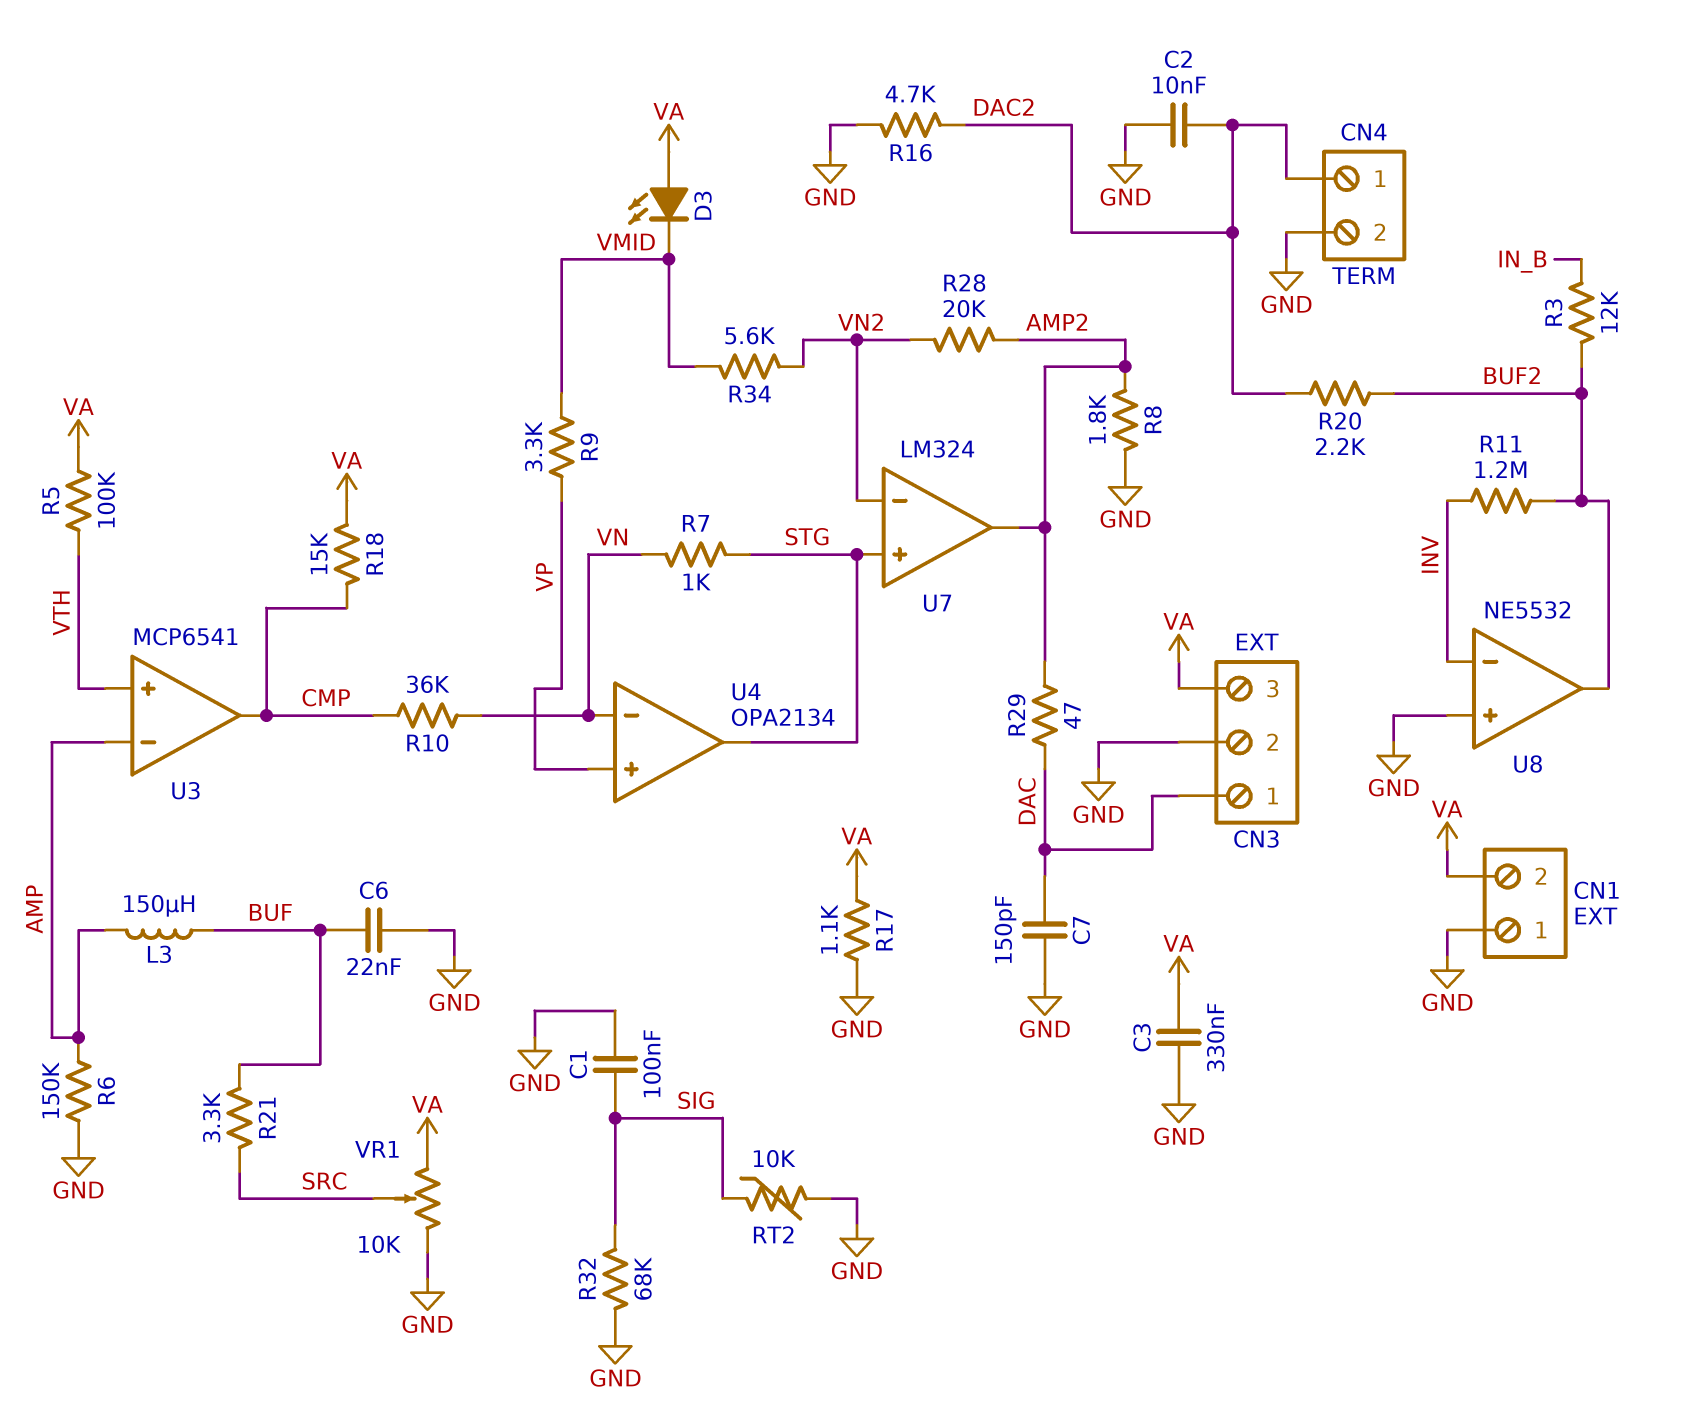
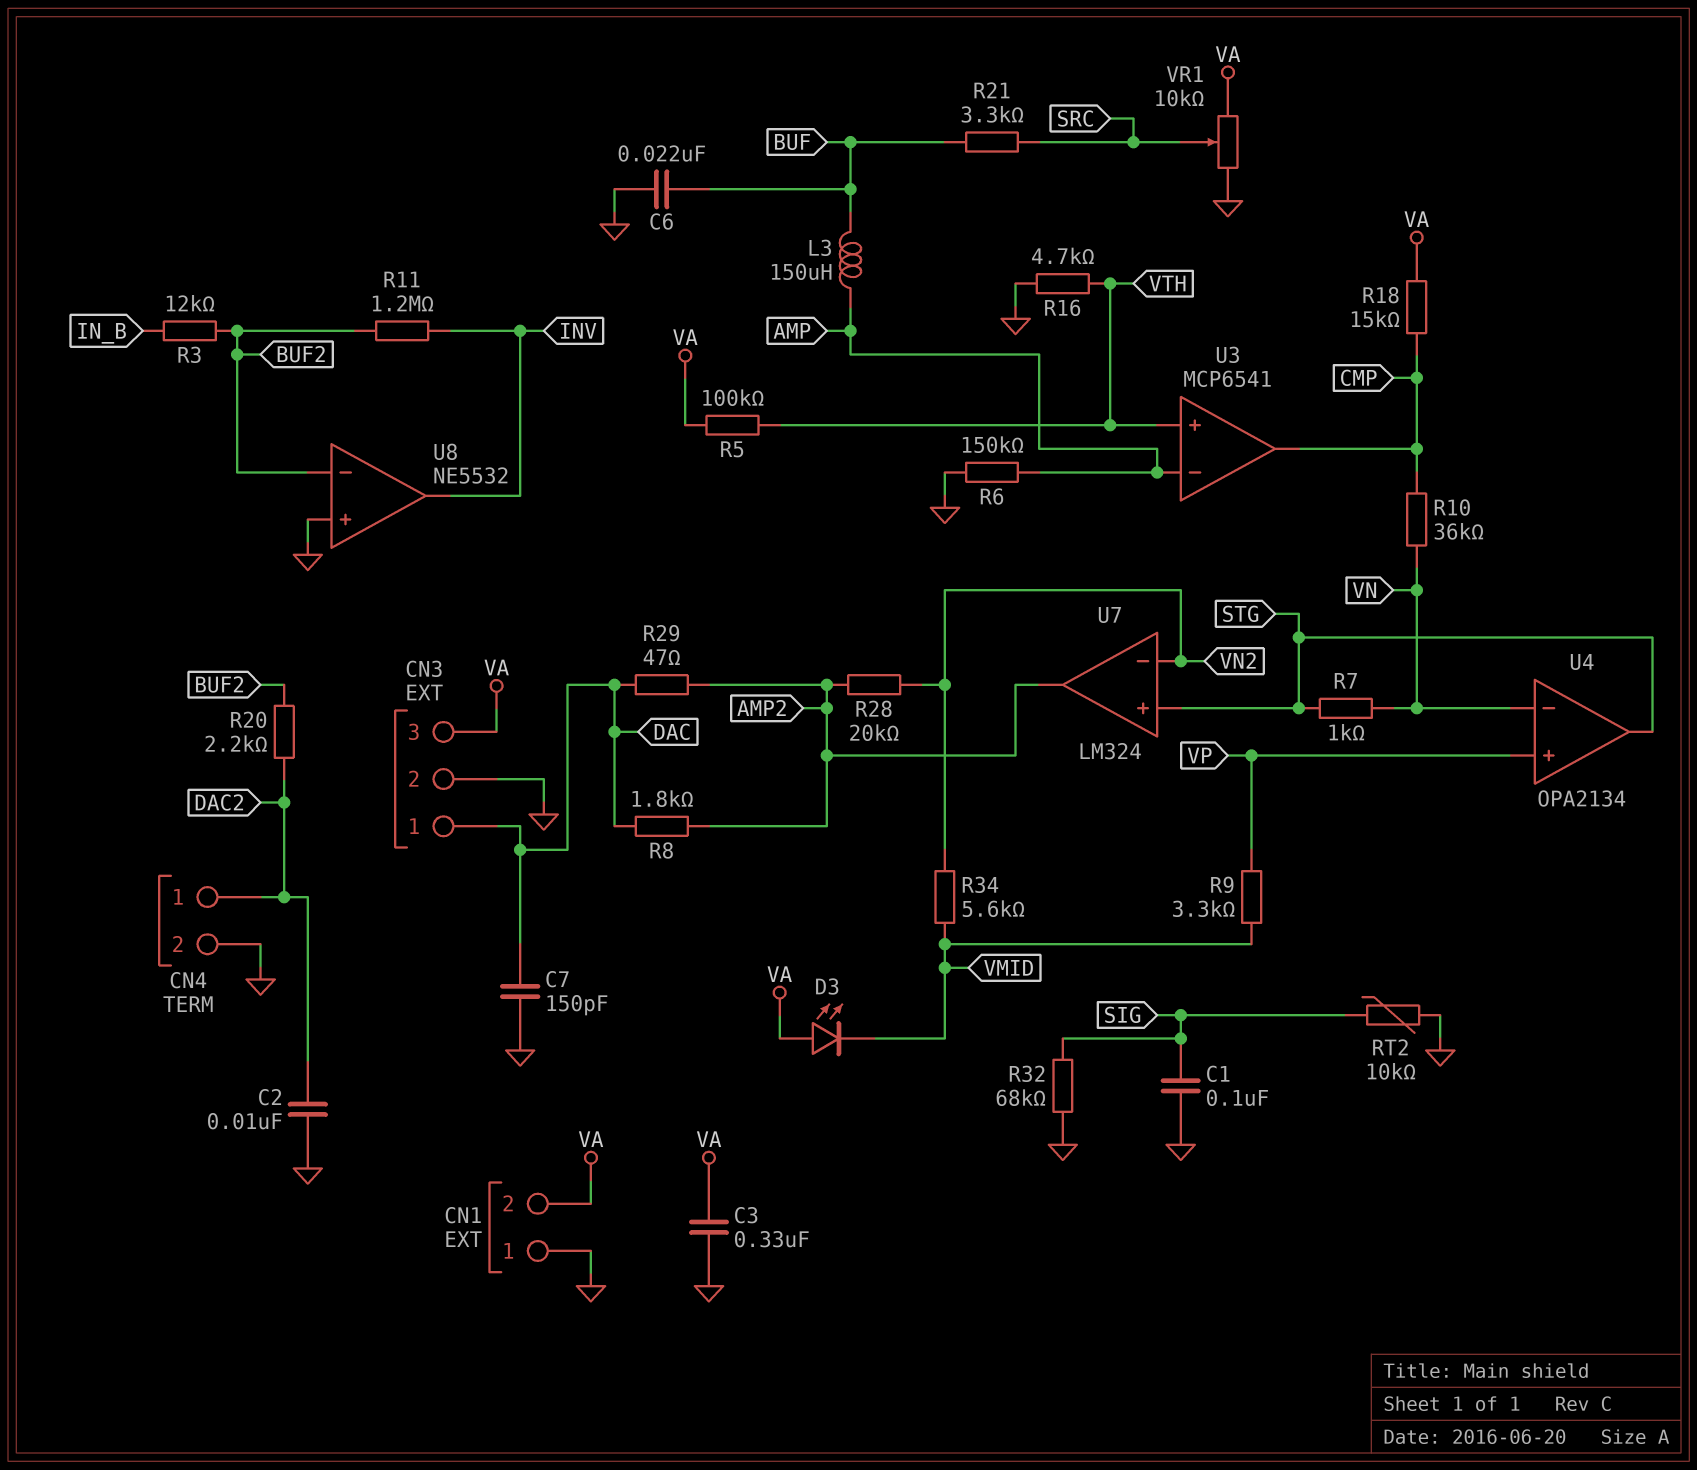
R8: 1.8k (AMP2, GND) -> 1.8k (AMP2, DAC)
R16: 4.7k (DAC2, GND) -> 4.7k (GND, VTH)
R17: 1.1k (GND, VA) -> none
U8 pin in-: INV -> BUF2
U8 pin out: BUF2 -> INV

